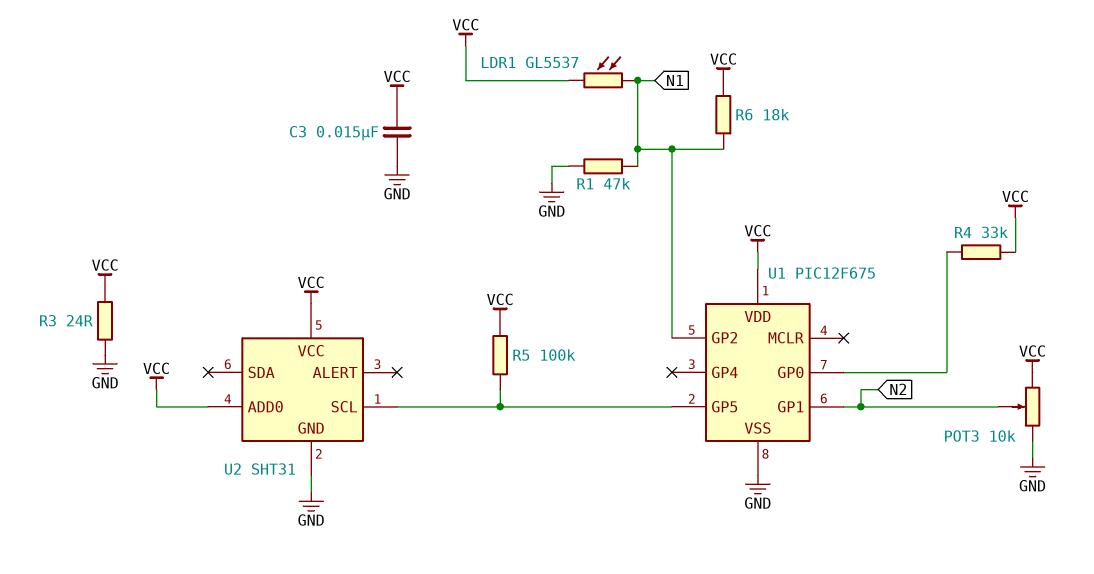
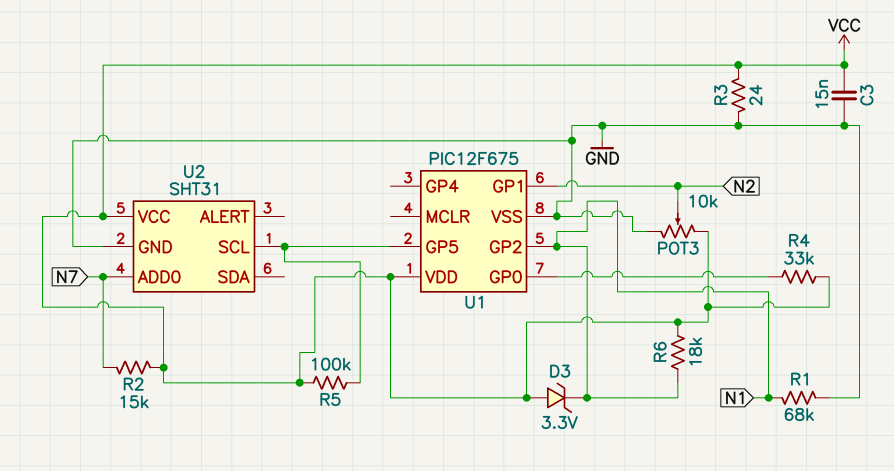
D3: none -> zener 3.3V (A VCC, K N1)
LDR1: GL5537 (N1, VCC) -> none
R1: 47k (GND, N1) -> 68k (GND, N1)
R2: none -> 15k (N7, VCC)
U2 pin ADD0: VCC -> N7

